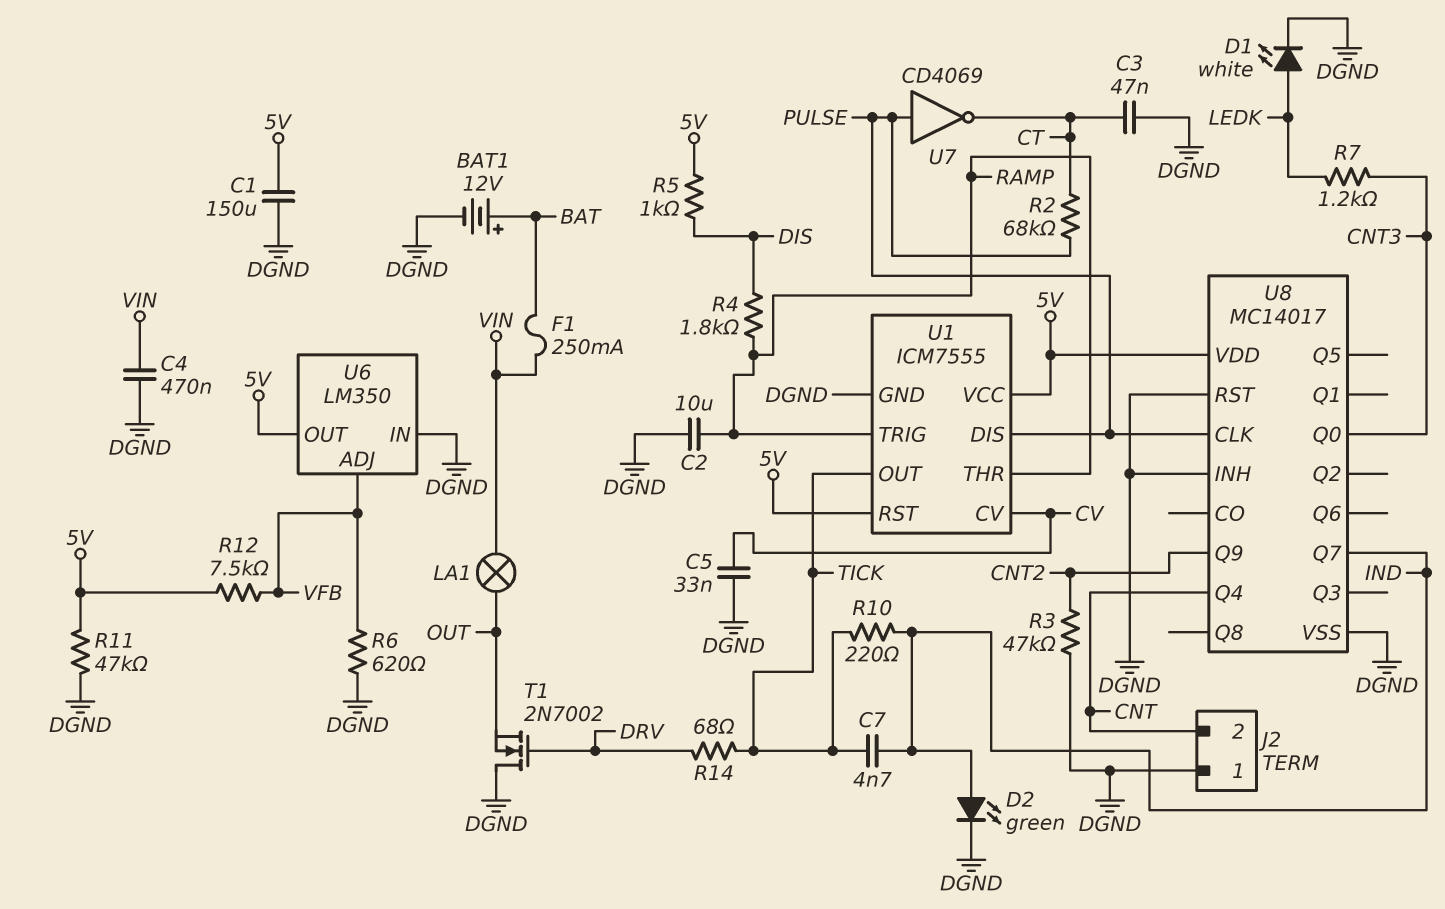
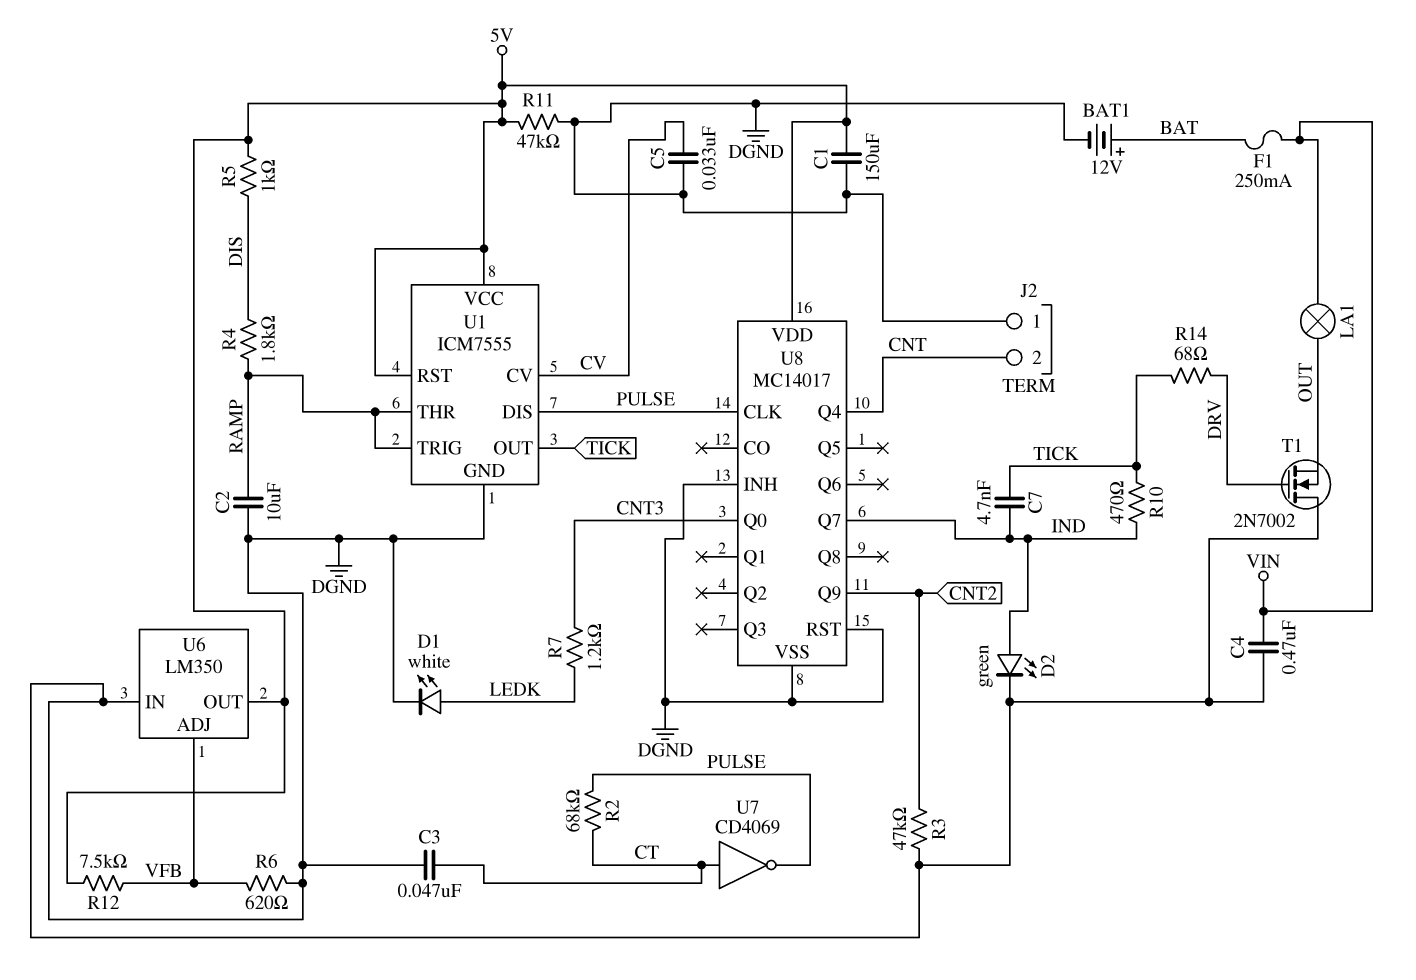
R10: 220 (IND, TICK) -> 470 (IND, TICK)
U7: NOT CD4069 (in PULSE, out CT) -> NOT CD4069 (in CT, out PULSE)

